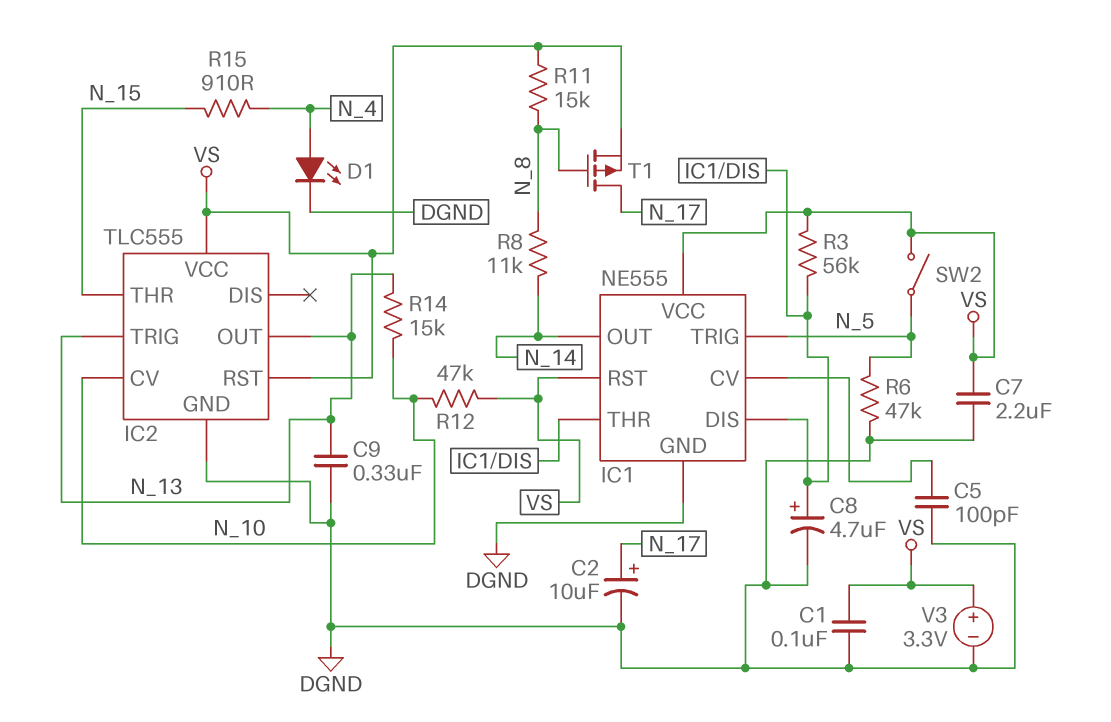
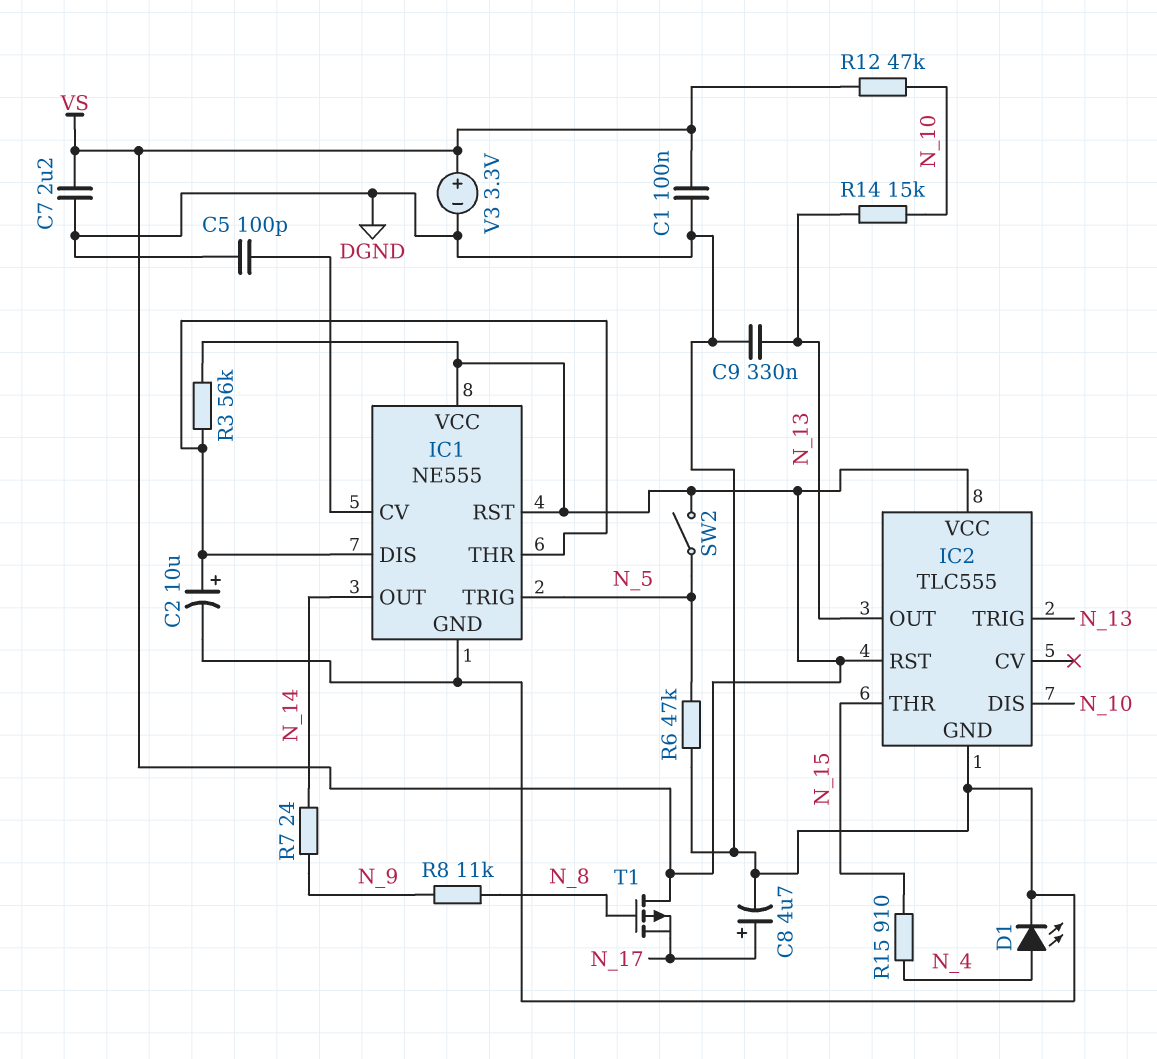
C2: 10uF (plus N_17, minus DGND) -> 10uF (plus IC1/DIS, minus DGND)
C8: 4.7uF (plus IC1/DIS, minus DGND) -> 4.7uF (plus N_17, minus DGND)
IC2 pin CV: N_10 -> none
IC2 pin DIS: none -> N_10
R7: none -> 24 (N_9, N_14)
R8: 11k (N_8, N_14) -> 11k (N_8, N_9)
R11: 15k (N_8, VS) -> none
T1: PMOS (G N_8, D N_17, S VS) -> PMOS (G N_8, D VS, S N_17)

